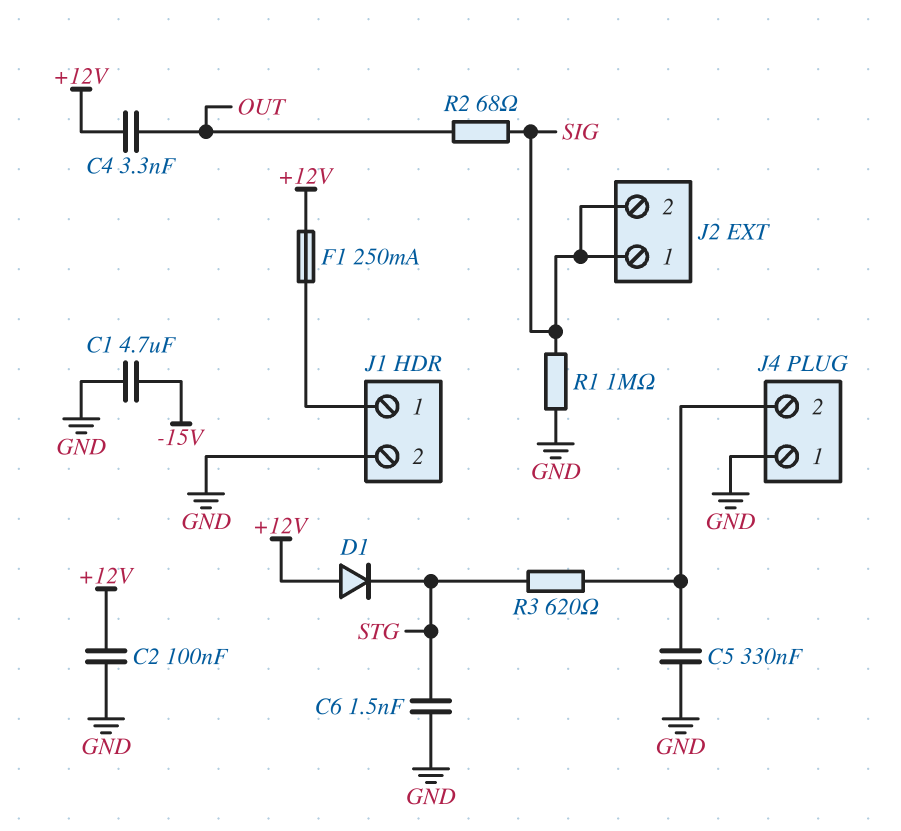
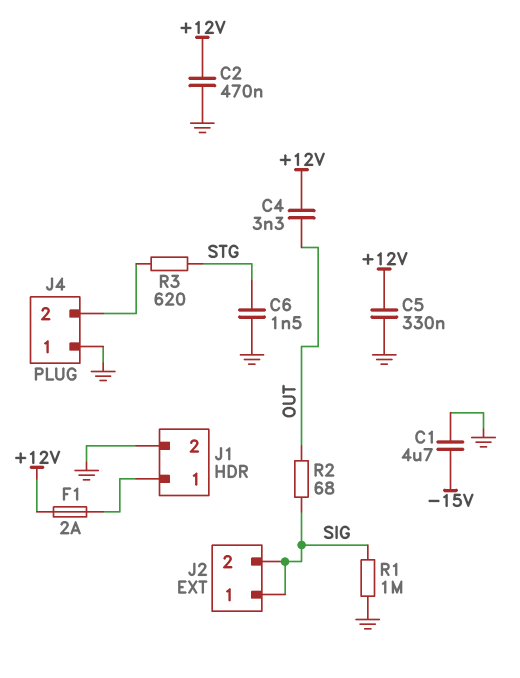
C2: 100nF (+12V, GND) -> 470nF (+12V, GND)
C5: 330nF (GND, J4/2) -> 330nF (+12V, GND)
D1: diode (A +12V, K STG) -> none
F1: 250mA (+12V, J1/1) -> 2A (+12V, J1/1)

